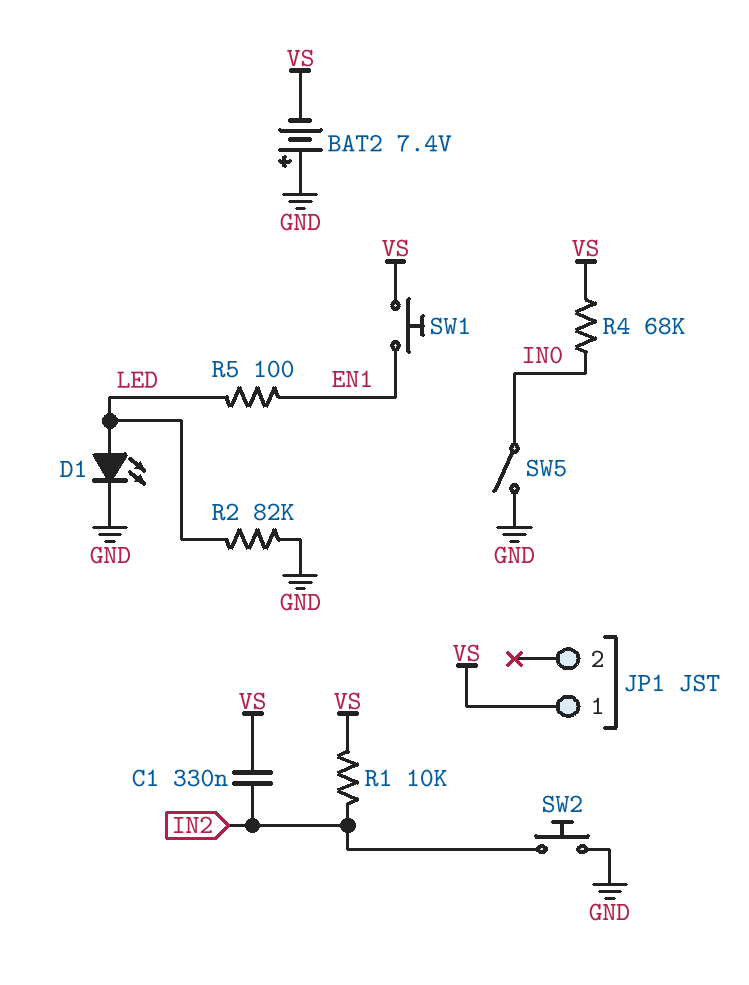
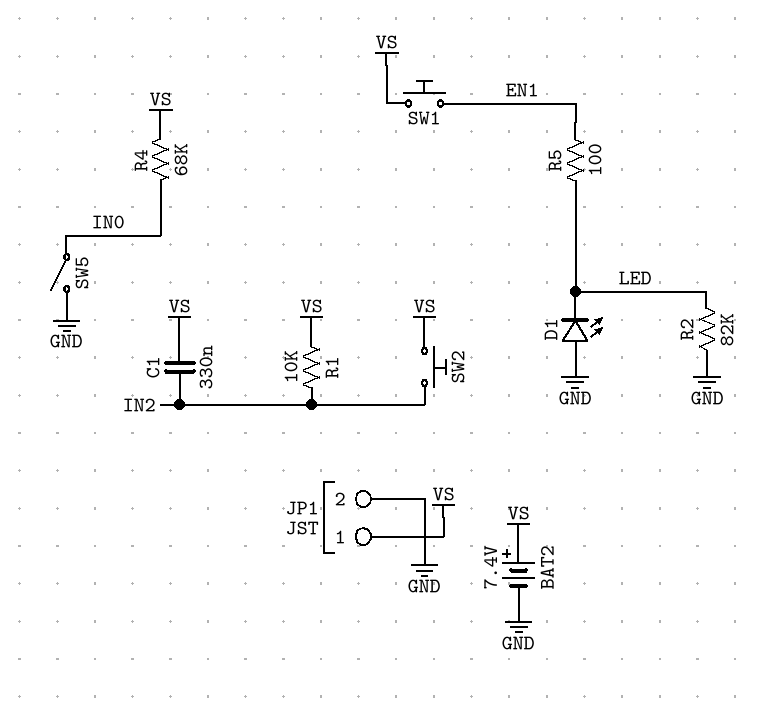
BAT2: 7.4V (plus GND, minus VS) -> 7.4V (plus VS, minus GND)
D1: LED (A LED, K GND) -> LED (A GND, K LED)
JP1 pin 2: none -> GND
SW2: button (GND, IN2) -> button (IN2, VS)

